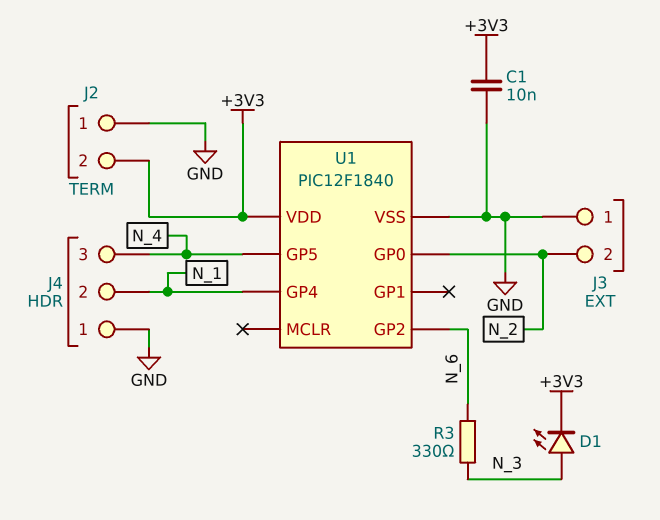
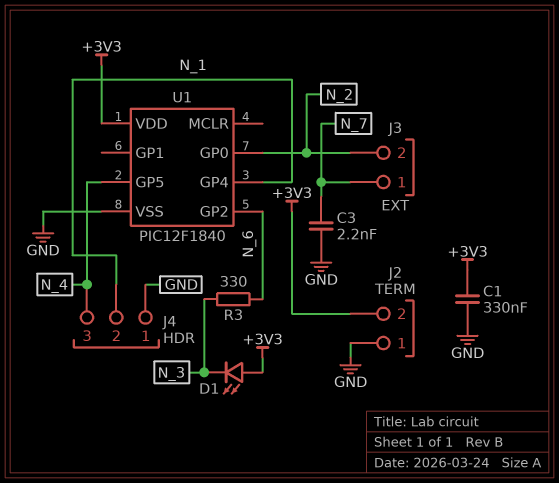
C1: 10nF (+3V3, GND) -> 330nF (+3V3, GND)
C3: none -> 2.2nF (GND, N_7)
D1: LED (A N_3, K +3V3) -> LED (A +3V3, K N_3)
J3 pin 1: GND -> N_7

